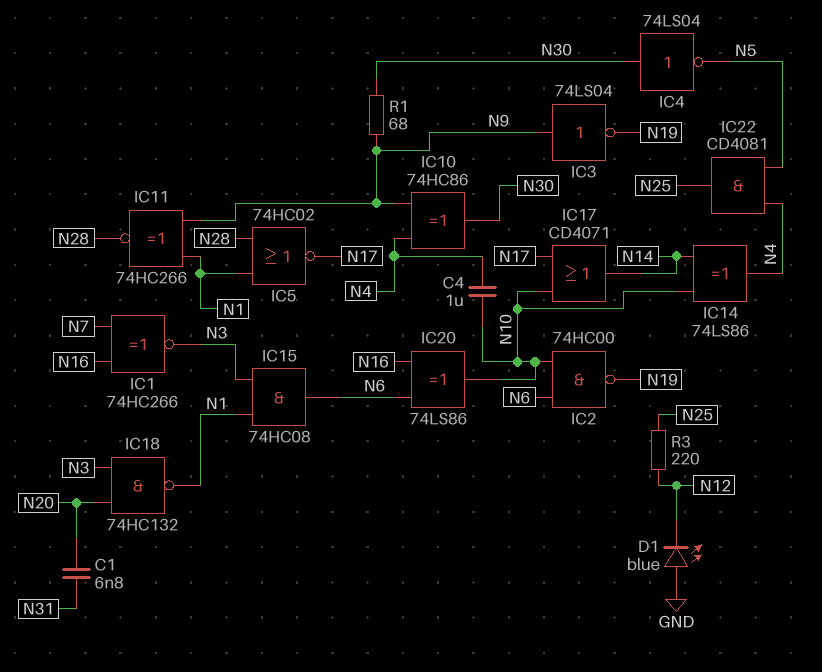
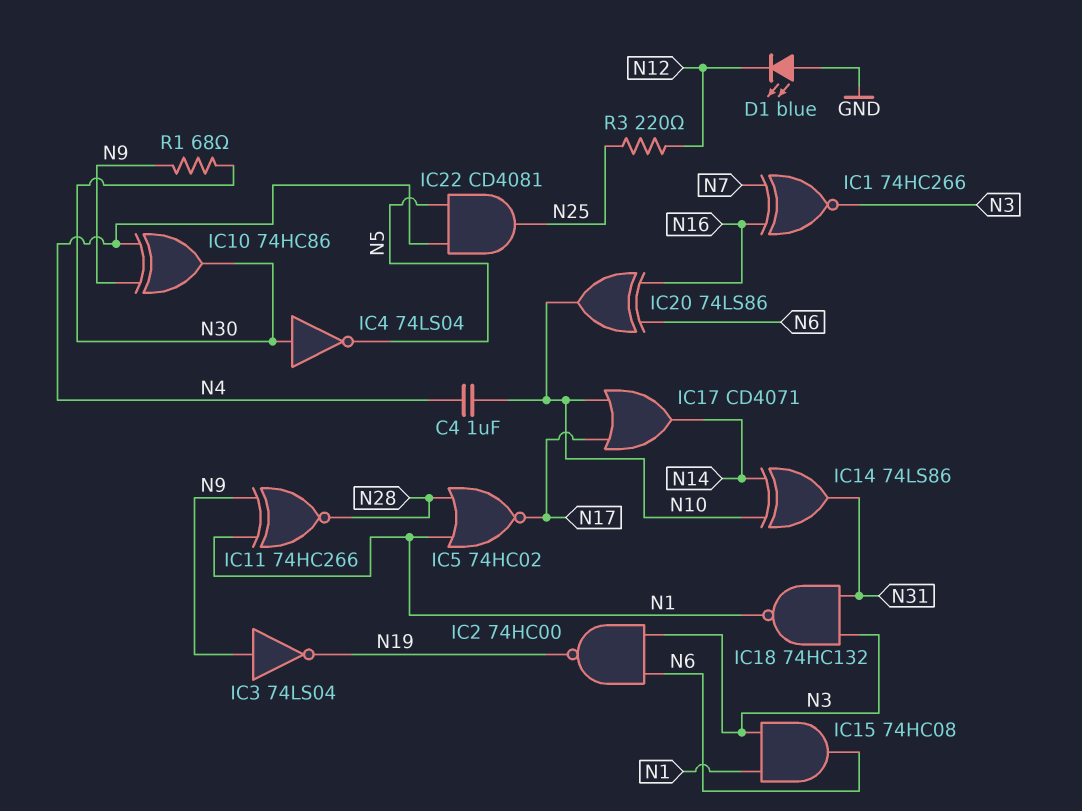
C1: 6.8nF (N20, N31) -> none
IC2: NAND 74HC00 (in N6, in N10, out N19) -> NAND 74HC00 (in N3, in N6, out N19)
IC14: XOR 74LS86 (in N10, in N14, out N4) -> XOR 74LS86 (in N10, in N14, out N31)
IC18: NAND 74HC132 (in N3, in N20, out N1) -> NAND 74HC132 (in N3, in N31, out N1)

